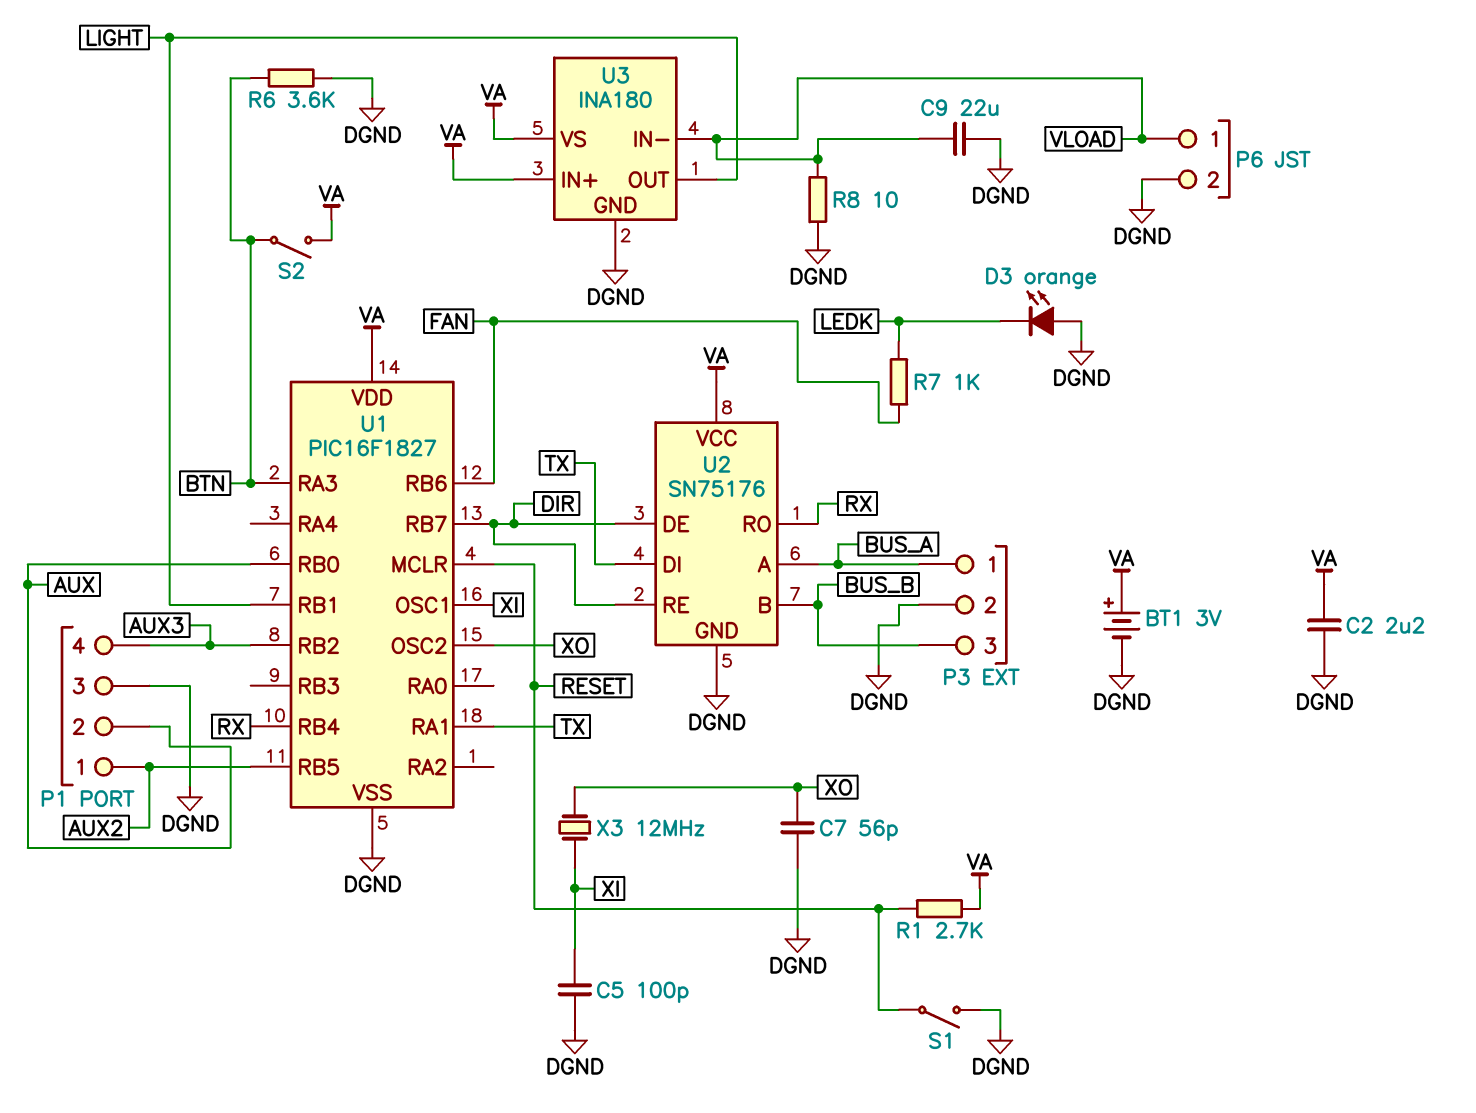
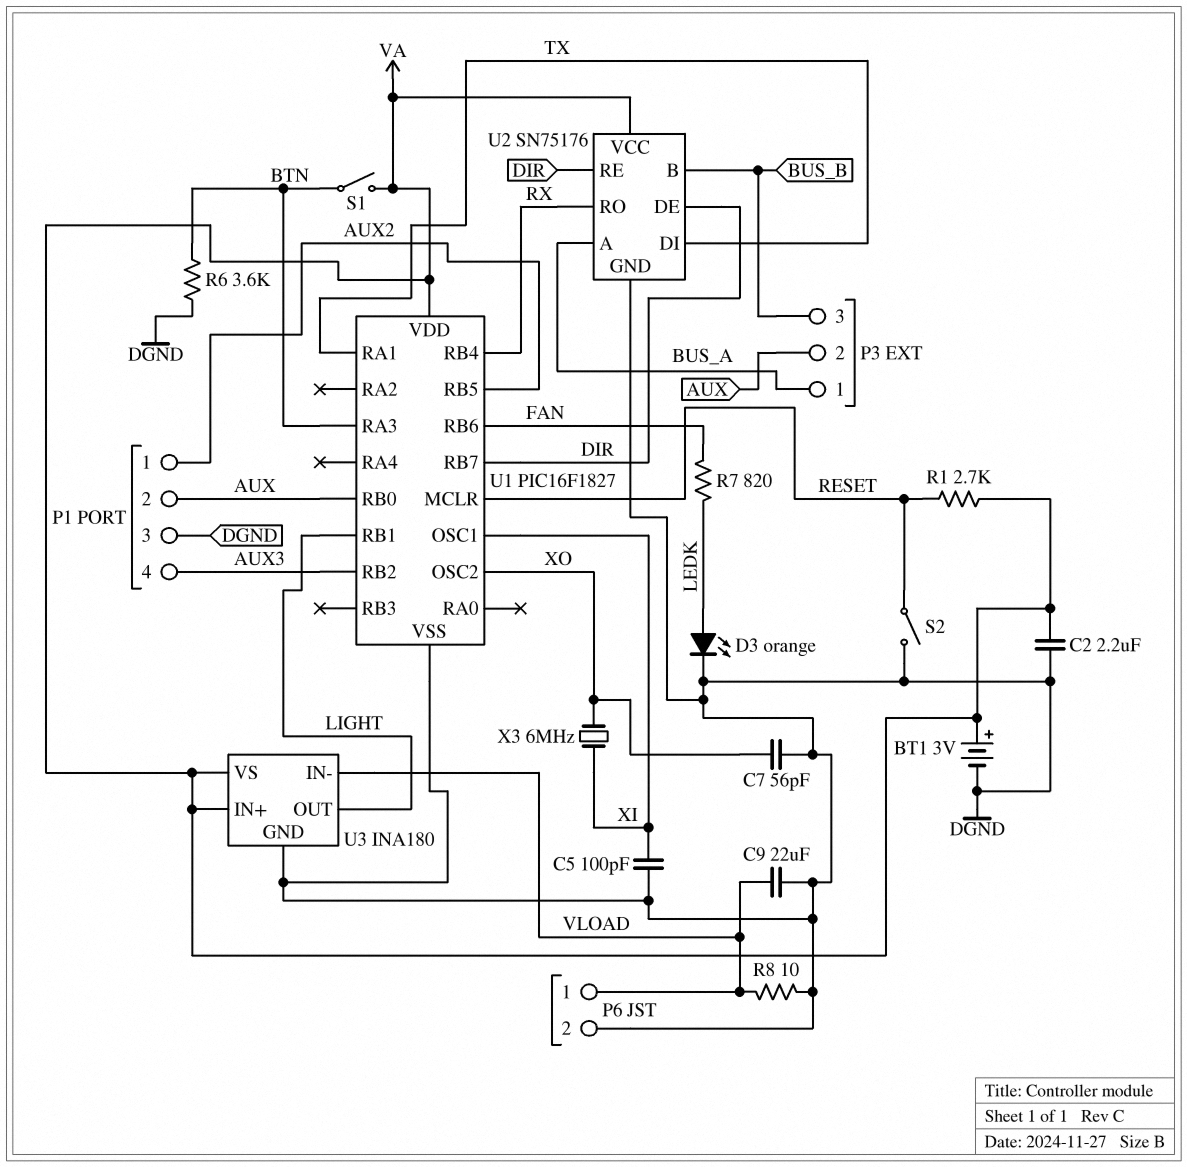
D3: LED orange (A DGND, K LEDK) -> LED orange (A LEDK, K DGND)
P3 pin 2: DGND -> AUX
R7: 1k (FAN, LEDK) -> 820 (FAN, LEDK)
S1: switch (DGND, RESET) -> switch (BTN, VA)
S2: switch (BTN, VA) -> switch (DGND, RESET)
X3: 12MHz (XI, XO) -> 6MHz (XI, XO)

